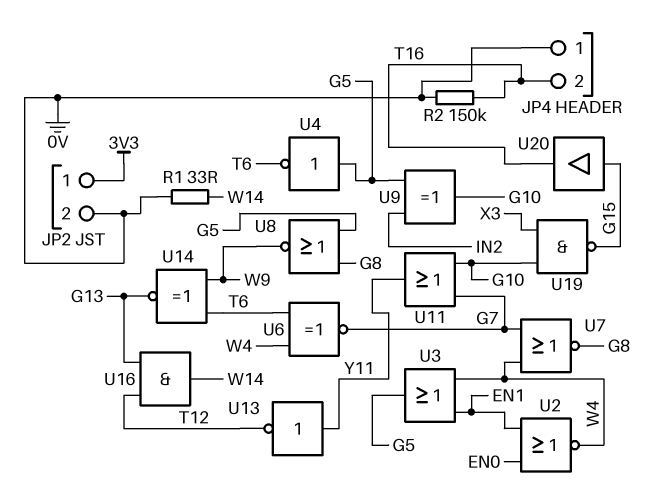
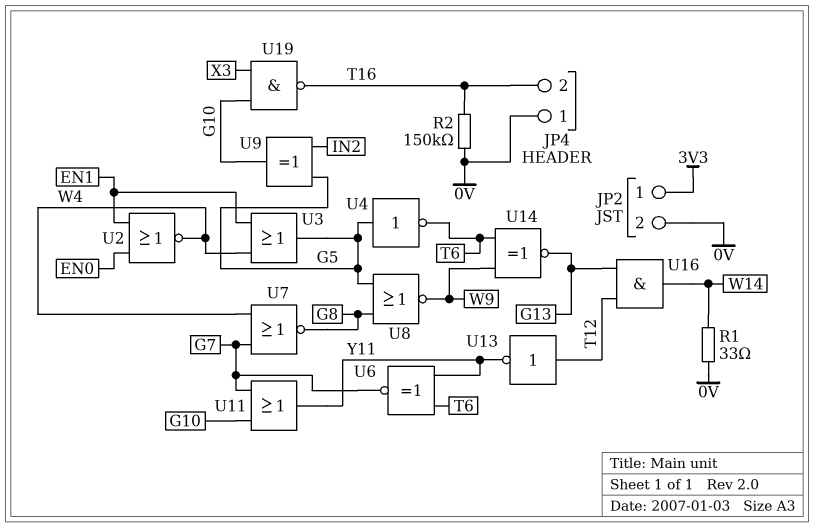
U6: XNOR (in T6, in W4, out G7) -> XNOR (in T6, in Y11, out G7)
U13: NOT (in Y11, out T12) -> NOT (in T12, out Y11)
U19: NAND (in G10, in X3, out G15) -> NAND (in G10, in X3, out T16)
U20: buffer (in G15, out T16) -> none

